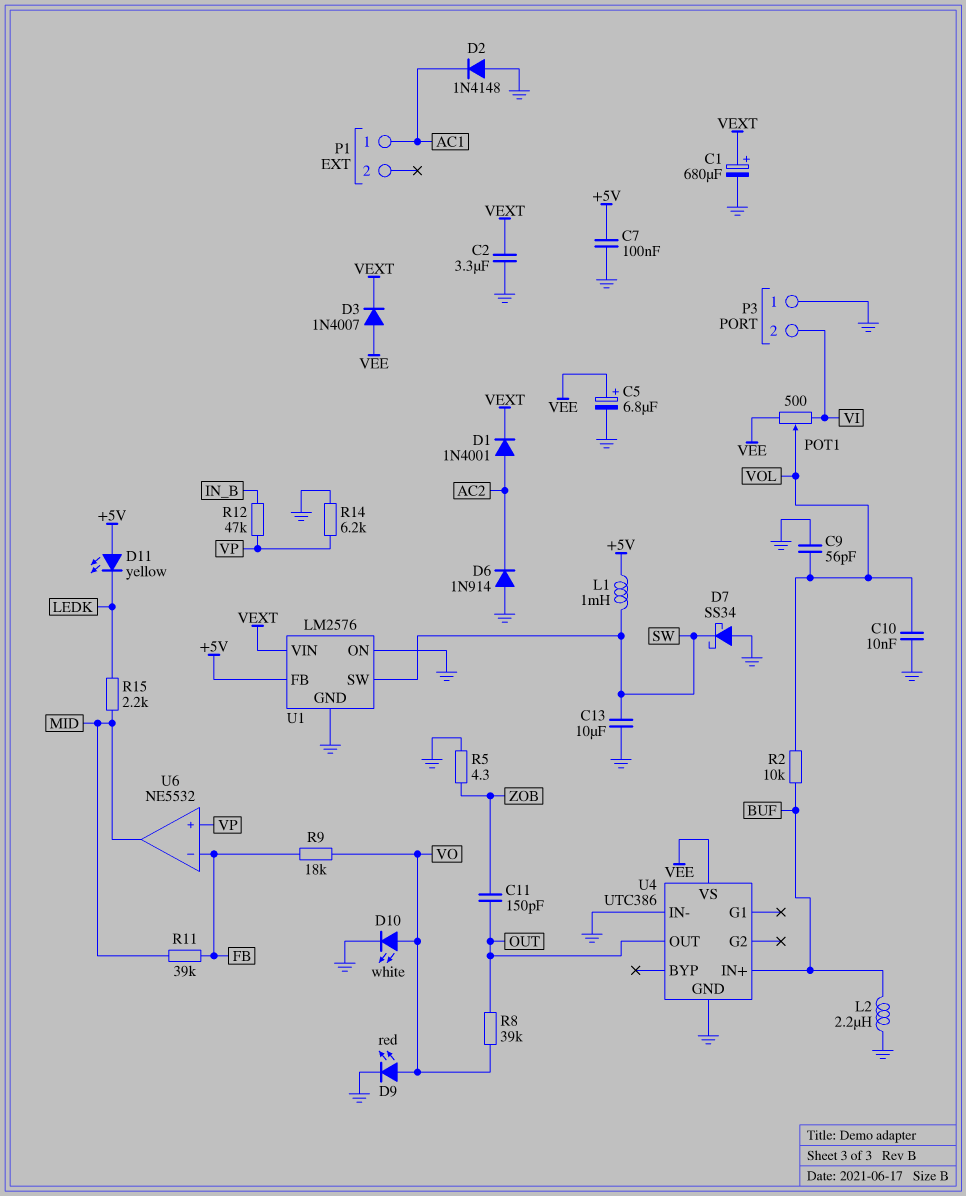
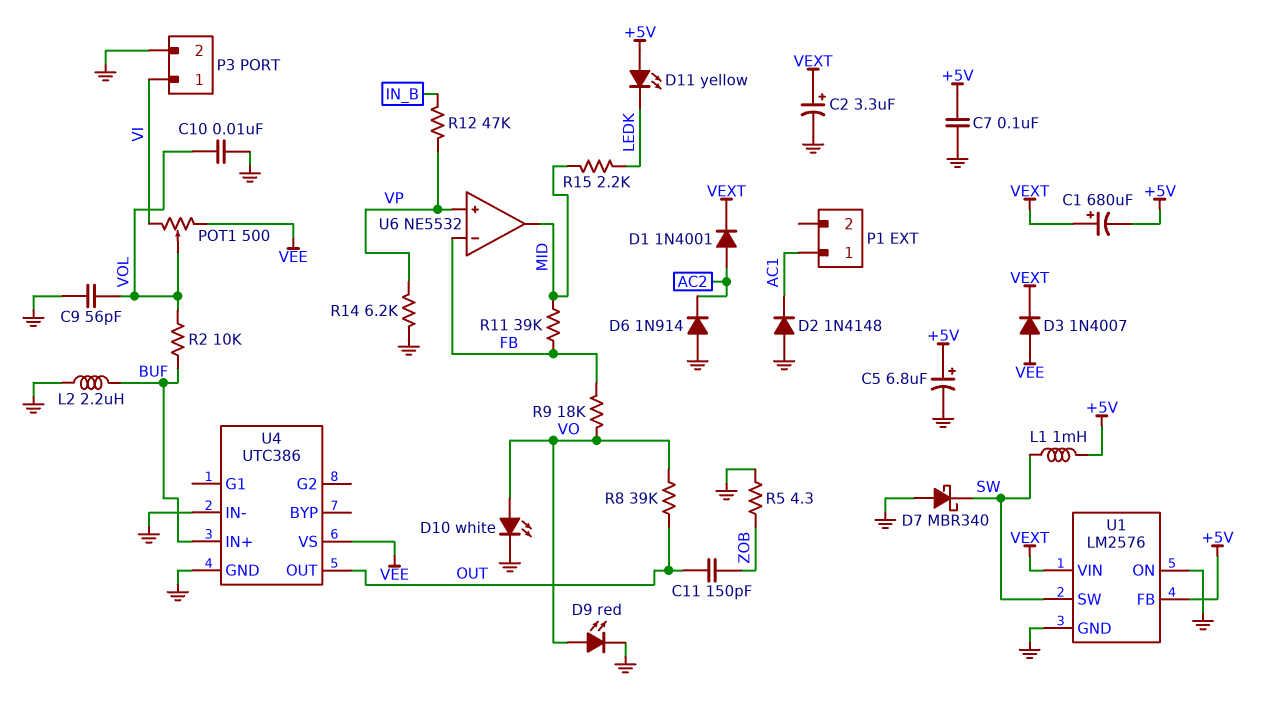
C1: 680uF (plus VEXT, minus GND) -> 680uF (plus VEXT, minus +5V)
C2: 3.3uF (GND, VEXT) -> 3.3uF (plus VEXT, minus GND)
C5: 6.8uF (plus VEE, minus GND) -> 6.8uF (plus +5V, minus GND)
C13: 10uF (GND, SW) -> none
D7: schottky SS34 (A GND, K SW) -> schottky MBR340 (A GND, K SW)
P3 pin 1: GND -> VI
P3 pin 2: VI -> GND

